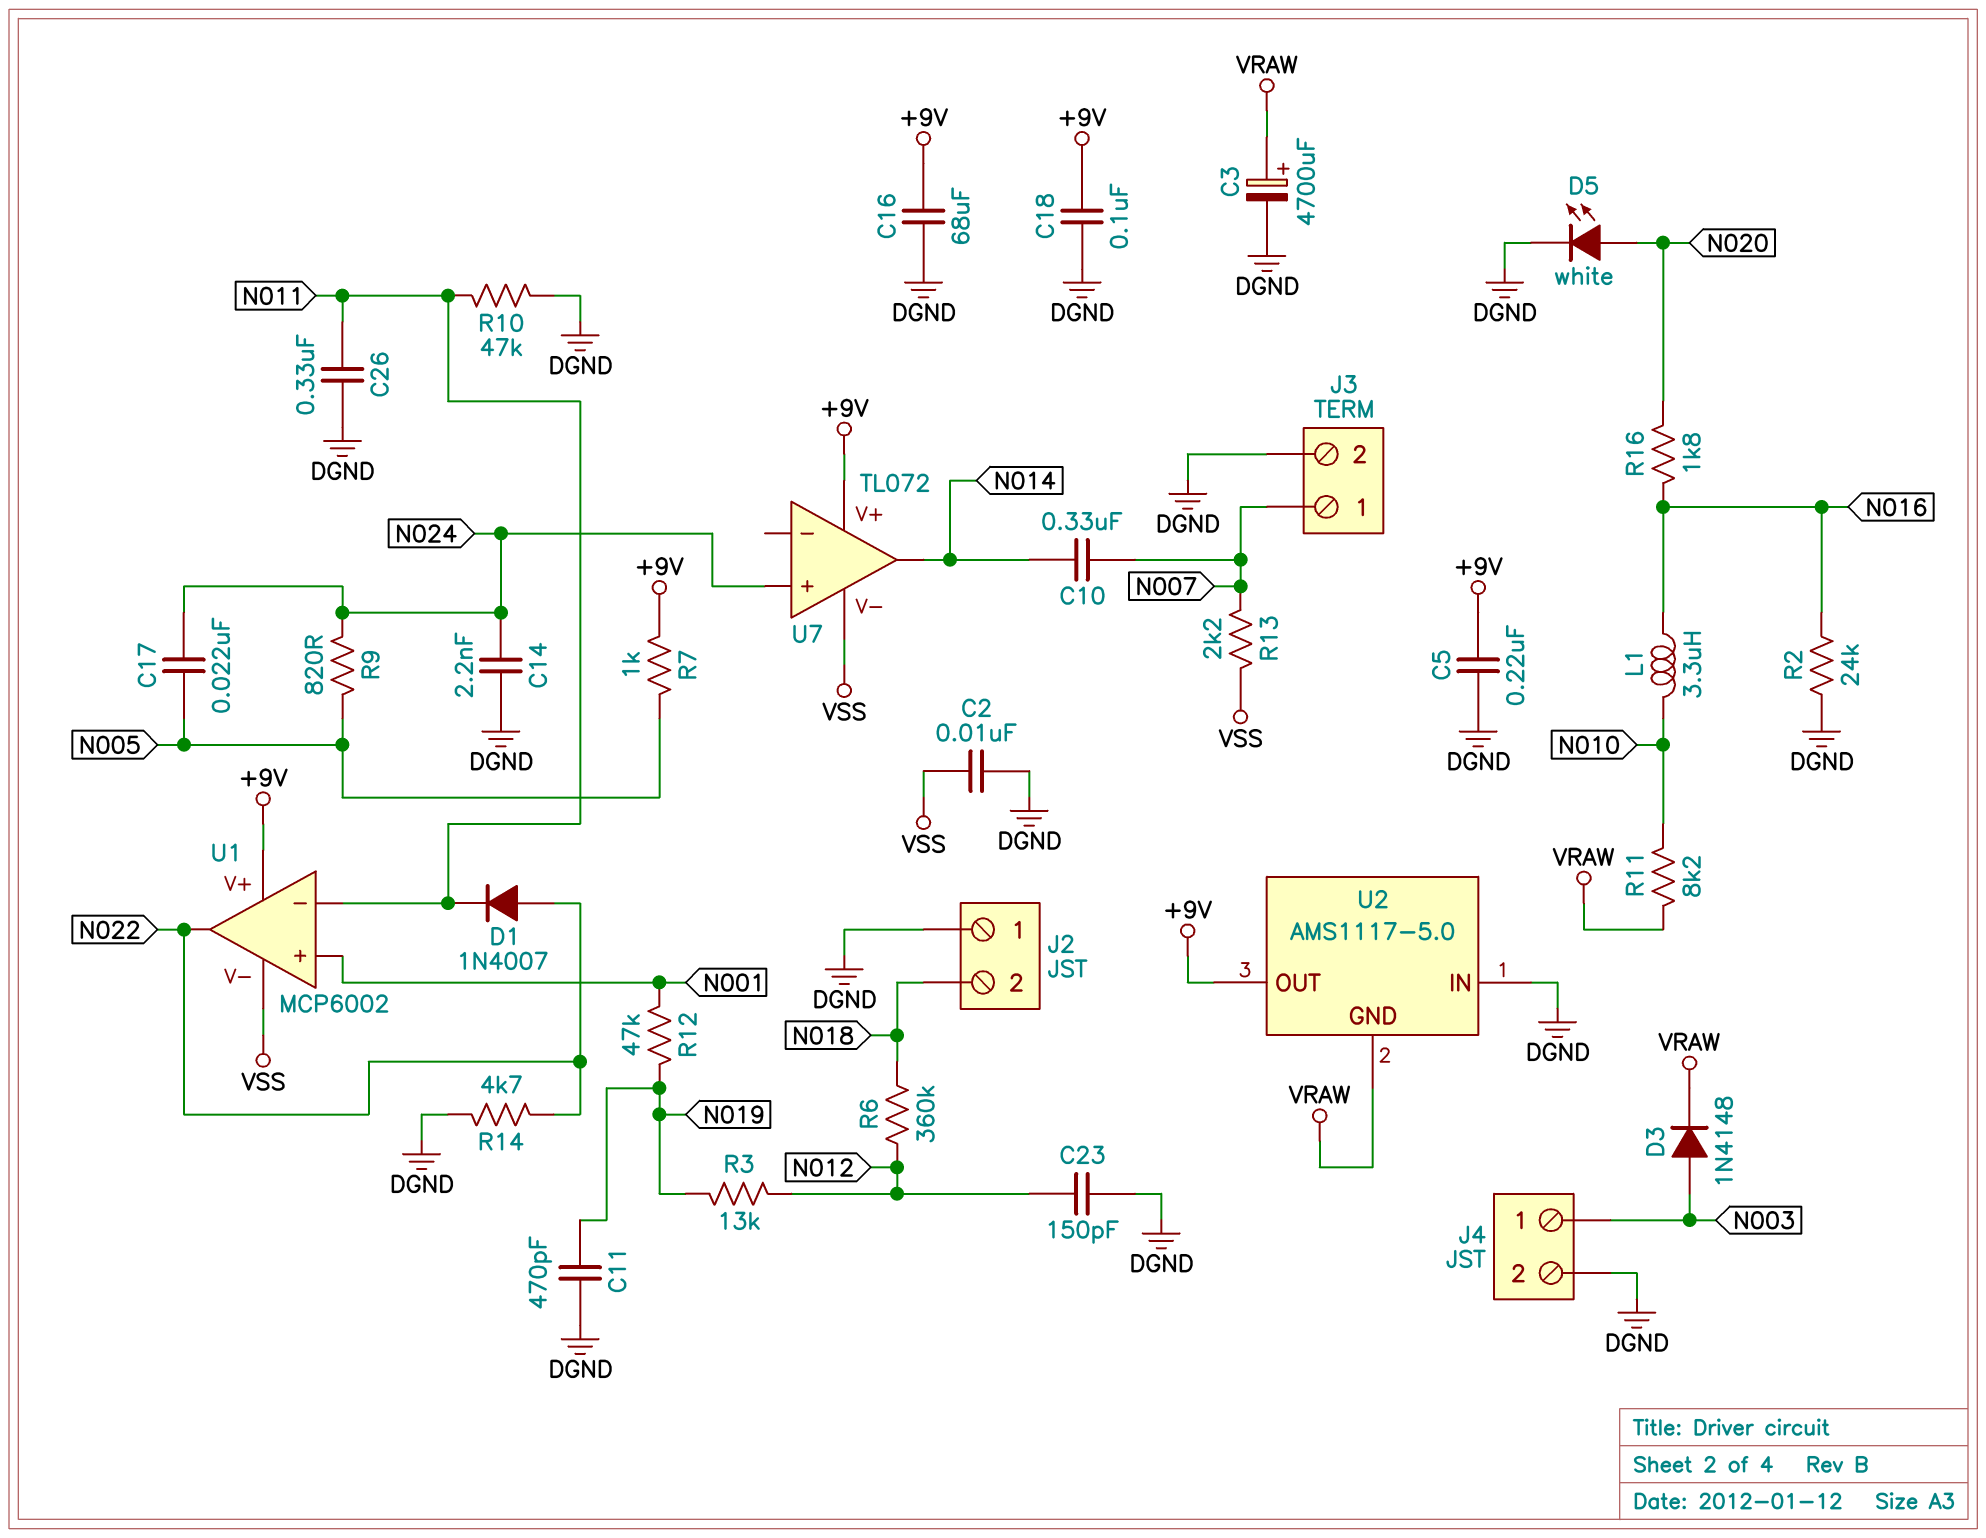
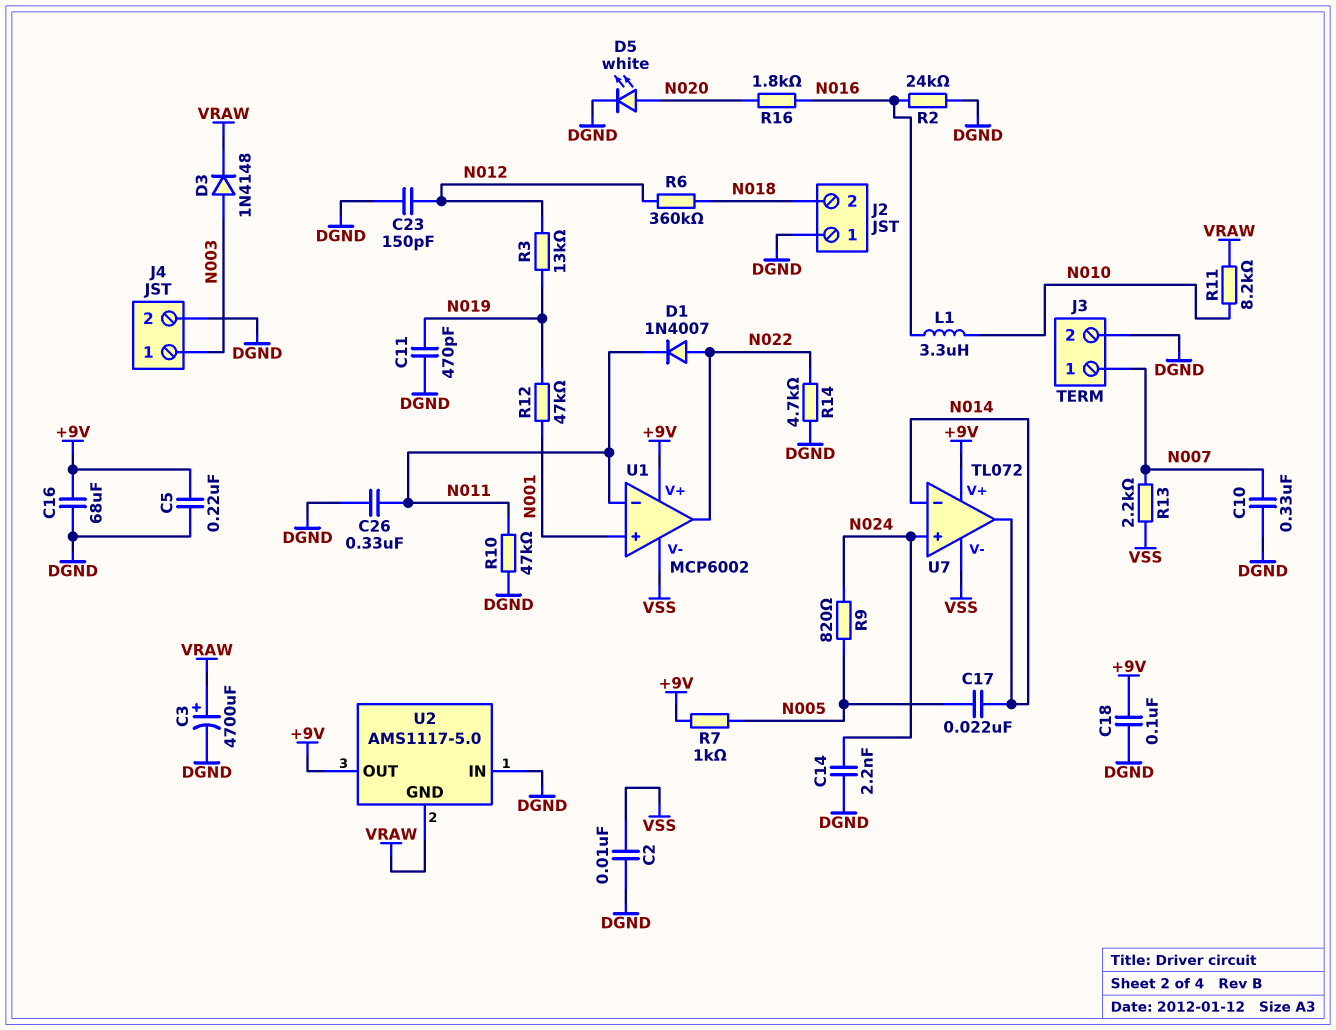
C10: 330nF (N007, N014) -> 330nF (DGND, N007)
C17: 22nF (N005, N024) -> 22nF (N005, N014)
U7 pin in-: none -> N014

